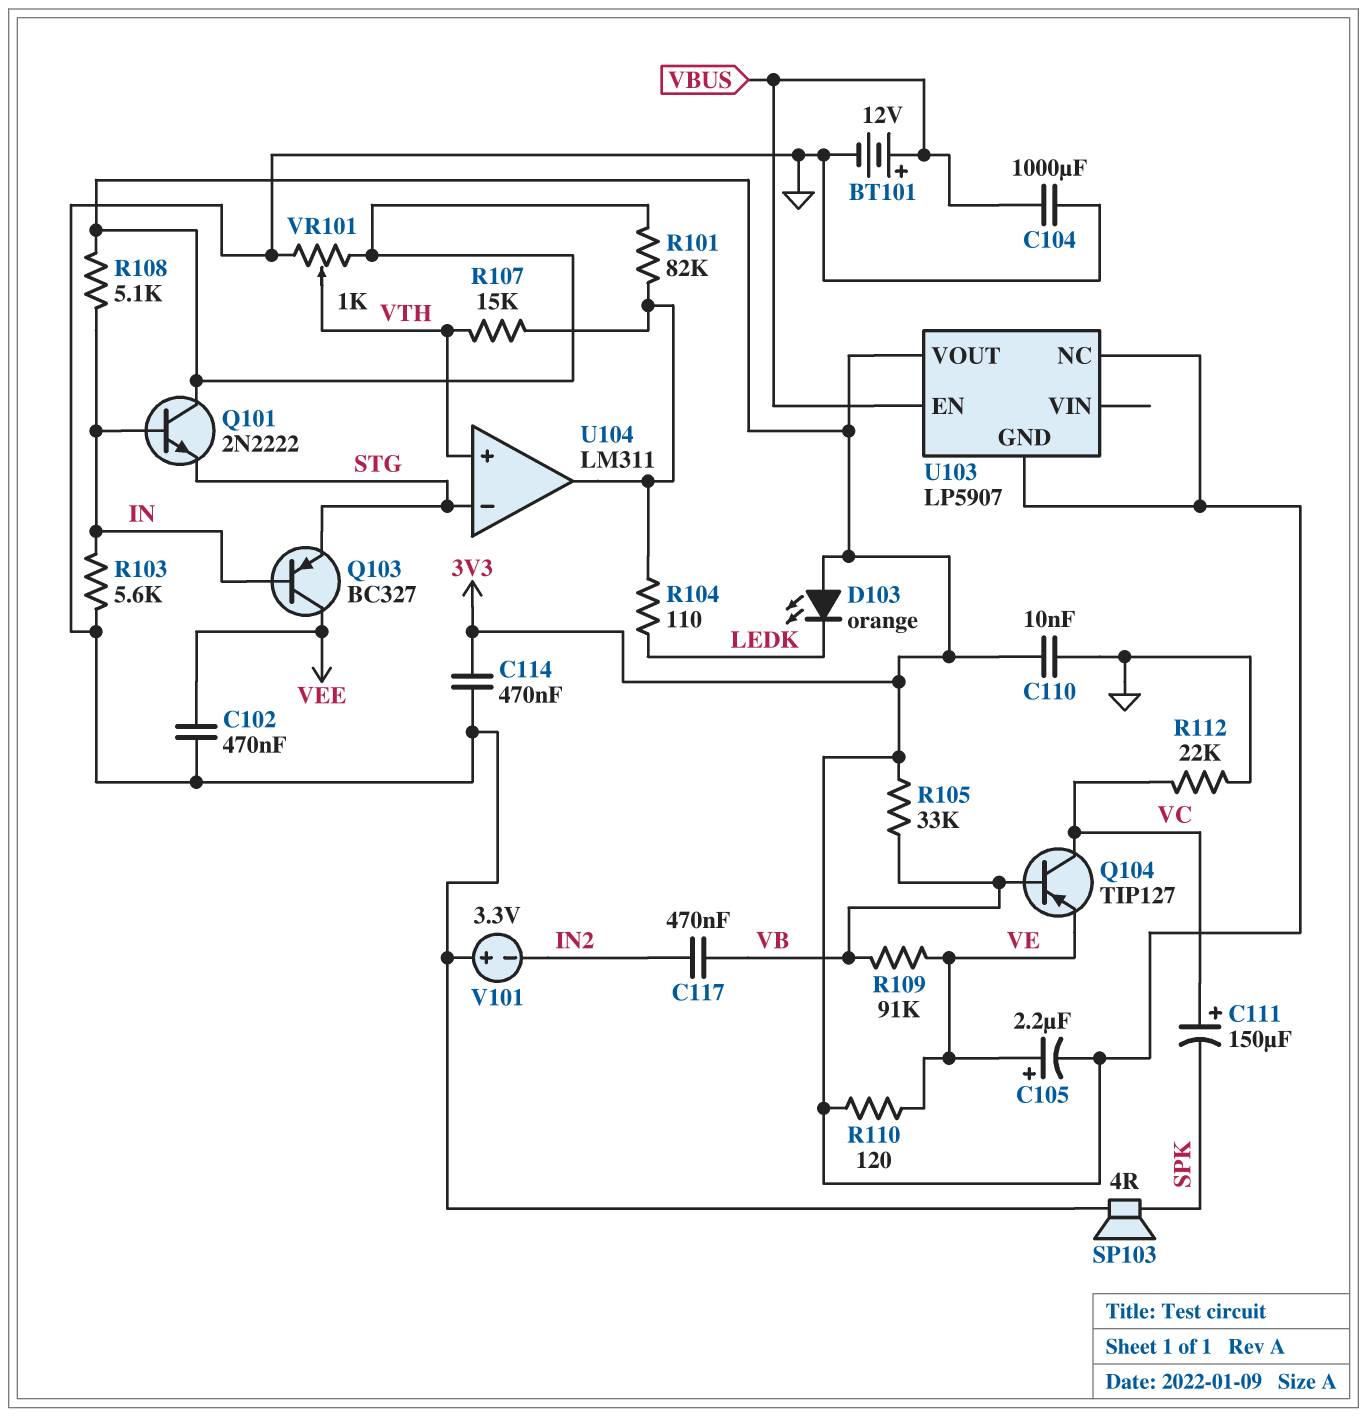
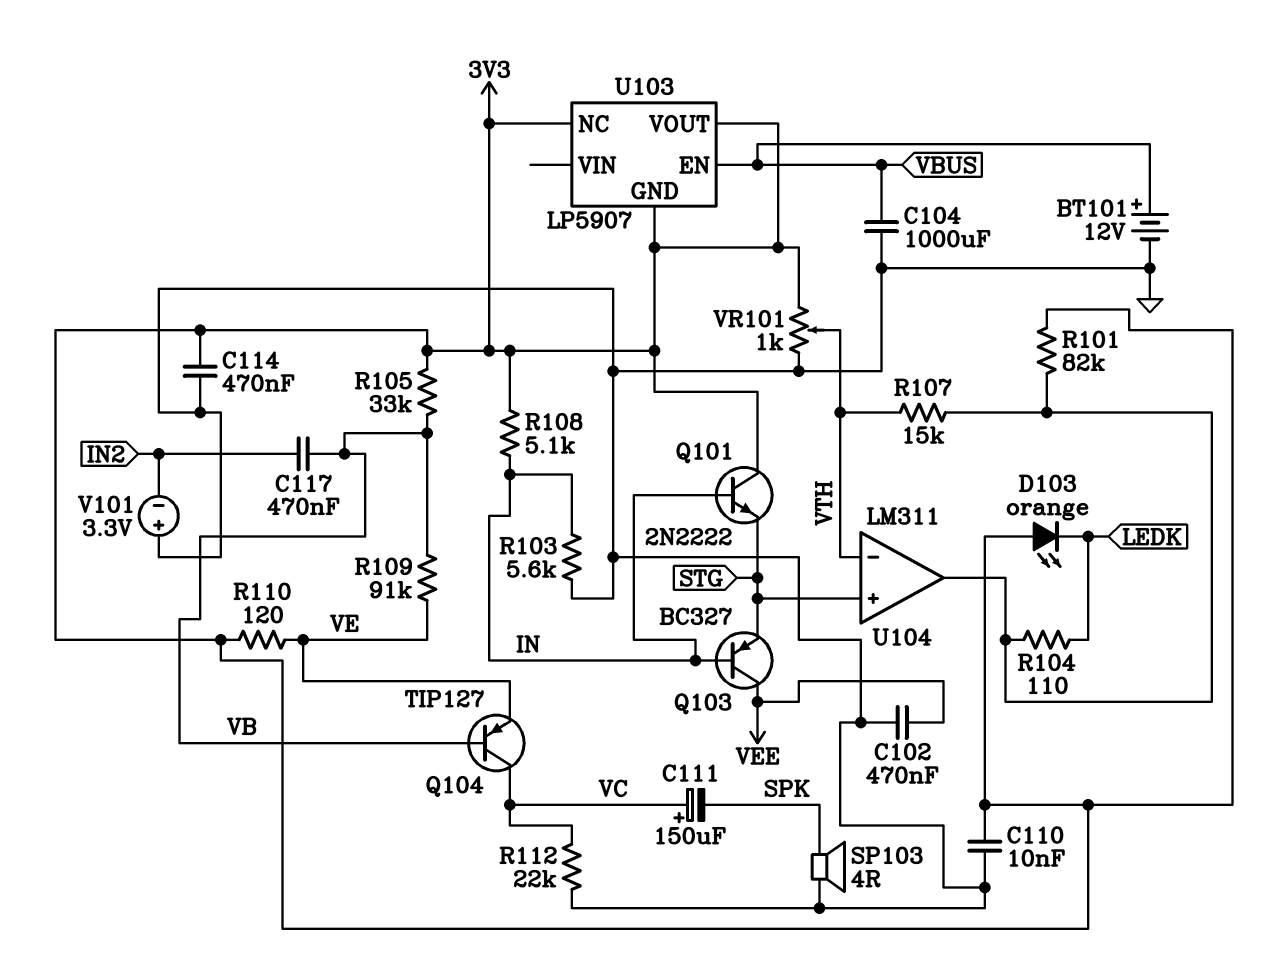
C105: 2.2uF (plus VE, minus 3V3) -> none
U104 pin in+: VTH -> STG
U104 pin in-: STG -> VTH

